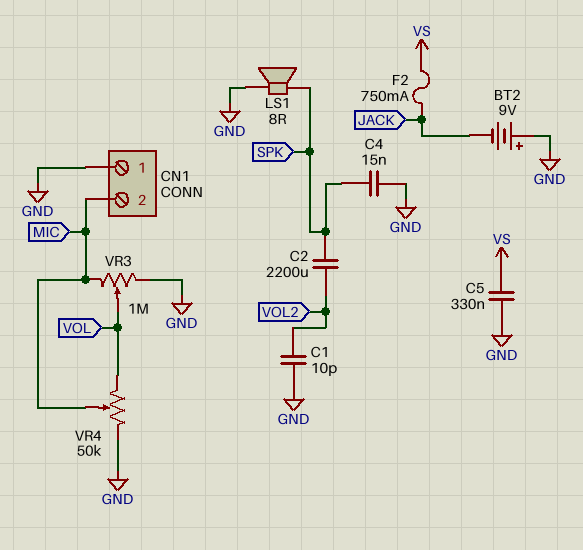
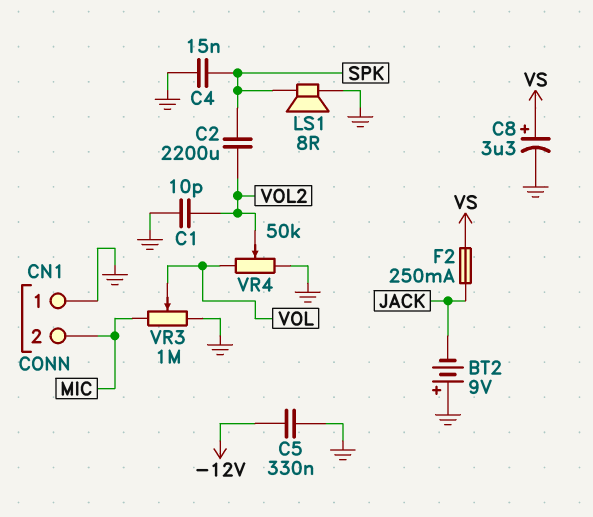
C5: 330nF (GND, VS) -> 330nF (-12V, GND)
C8: none -> 3.3uF (plus VS, minus GND)
F2: 750mA (JACK, VS) -> 250mA (JACK, VS)
VR4: 50k (GND, VOL, wiper MIC) -> 50k (GND, VOL, wiper VOL2)

